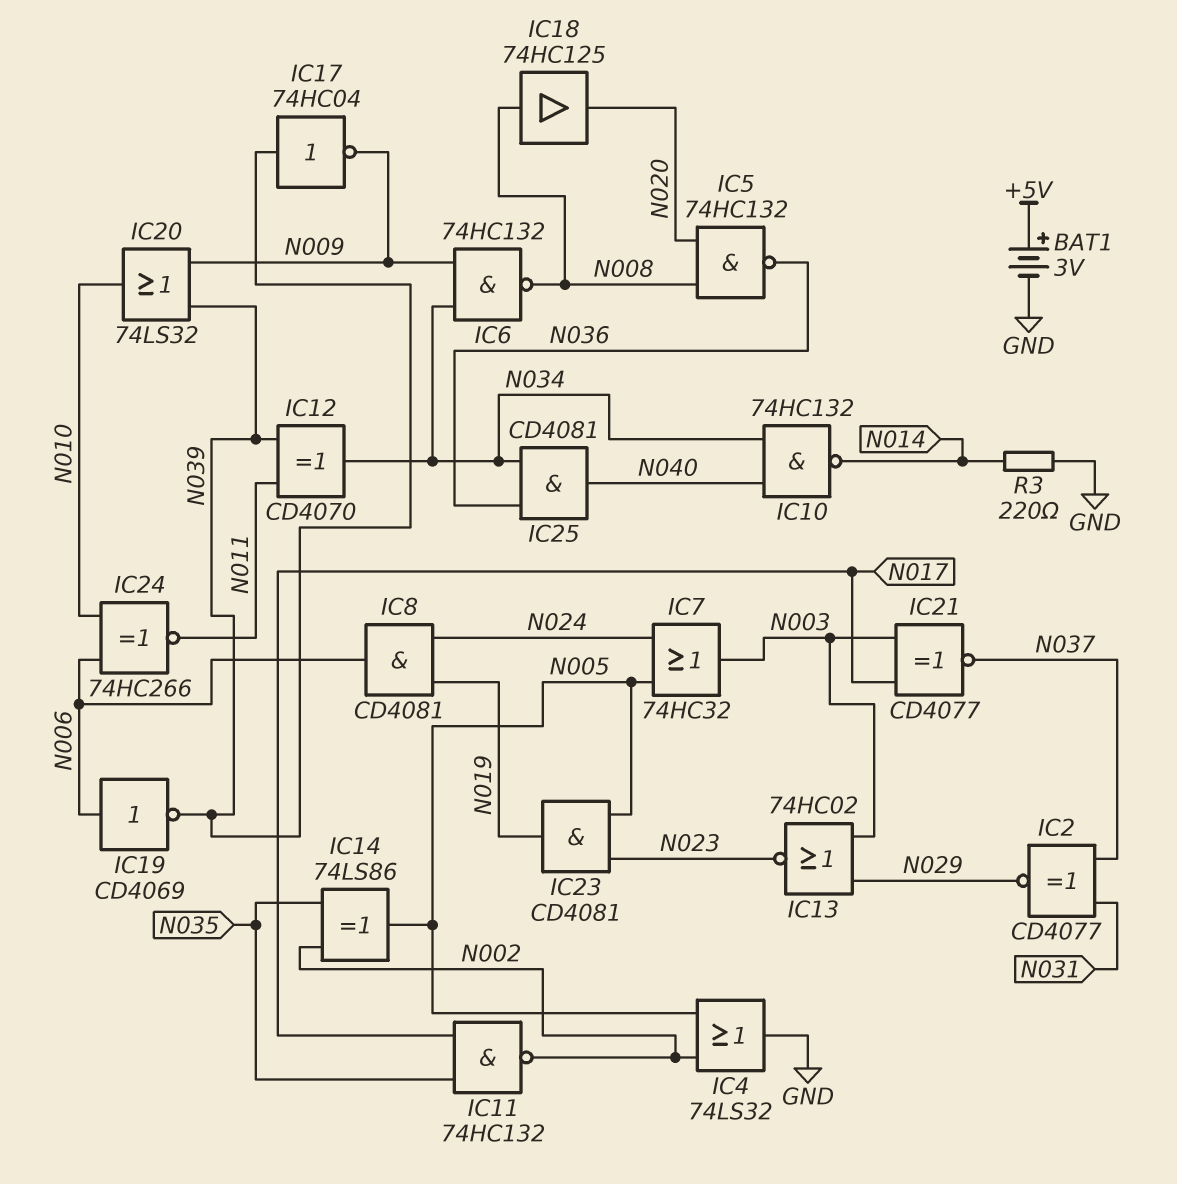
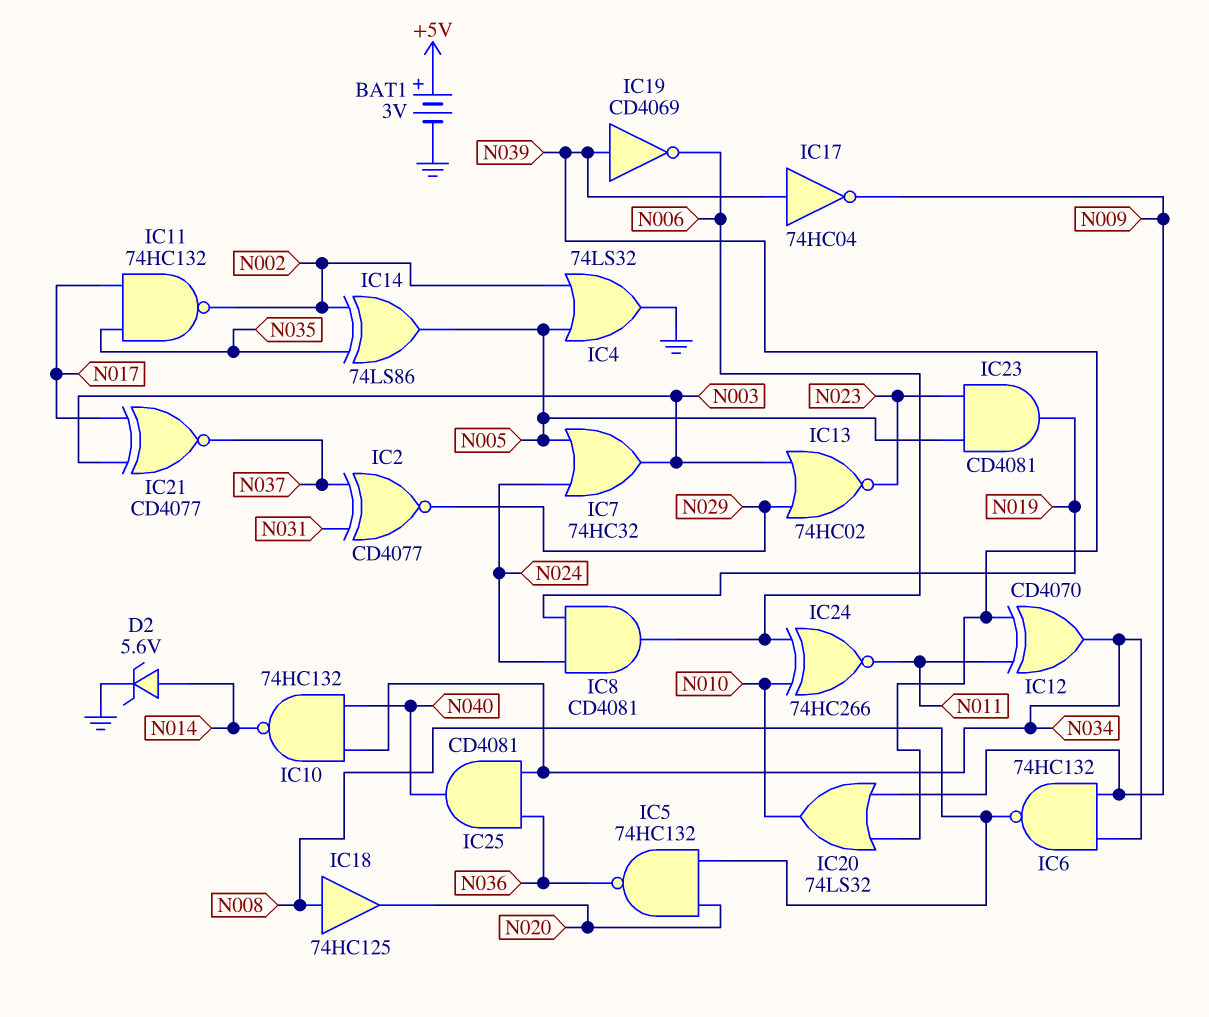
D2: none -> zener 5.6V (A N014, K GND)
IC19: NOT CD4069 (in N006, out N039) -> NOT CD4069 (in N039, out N006)
R3: 220 (GND, N014) -> none

